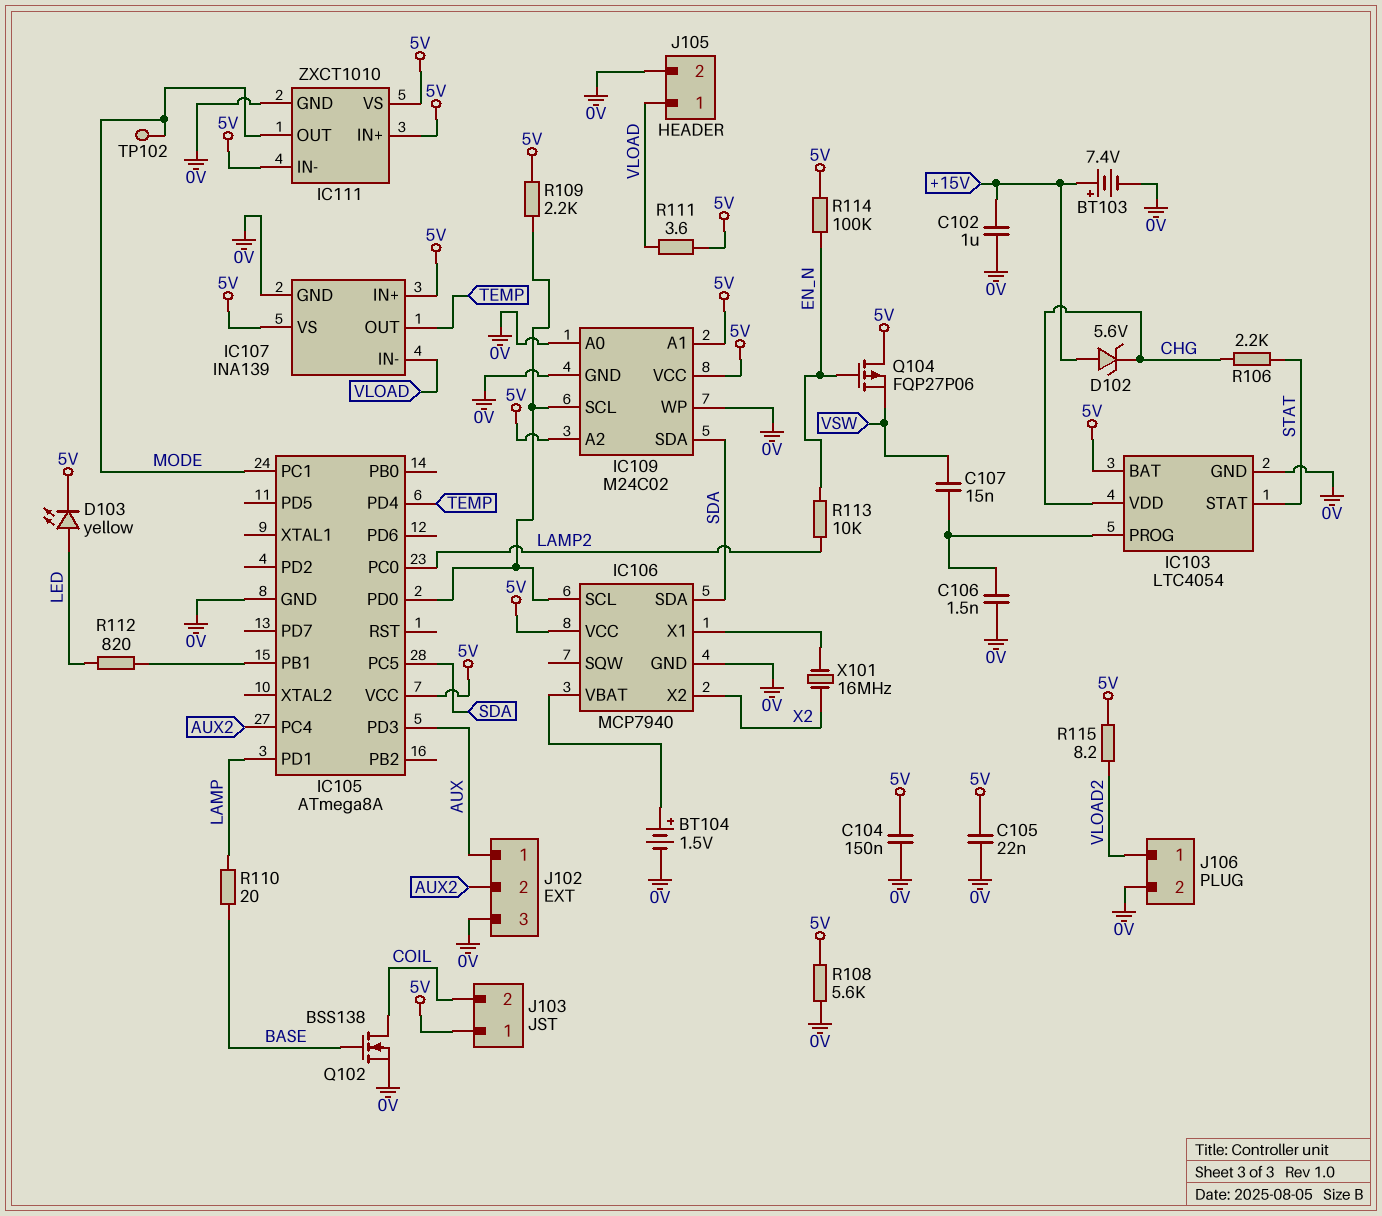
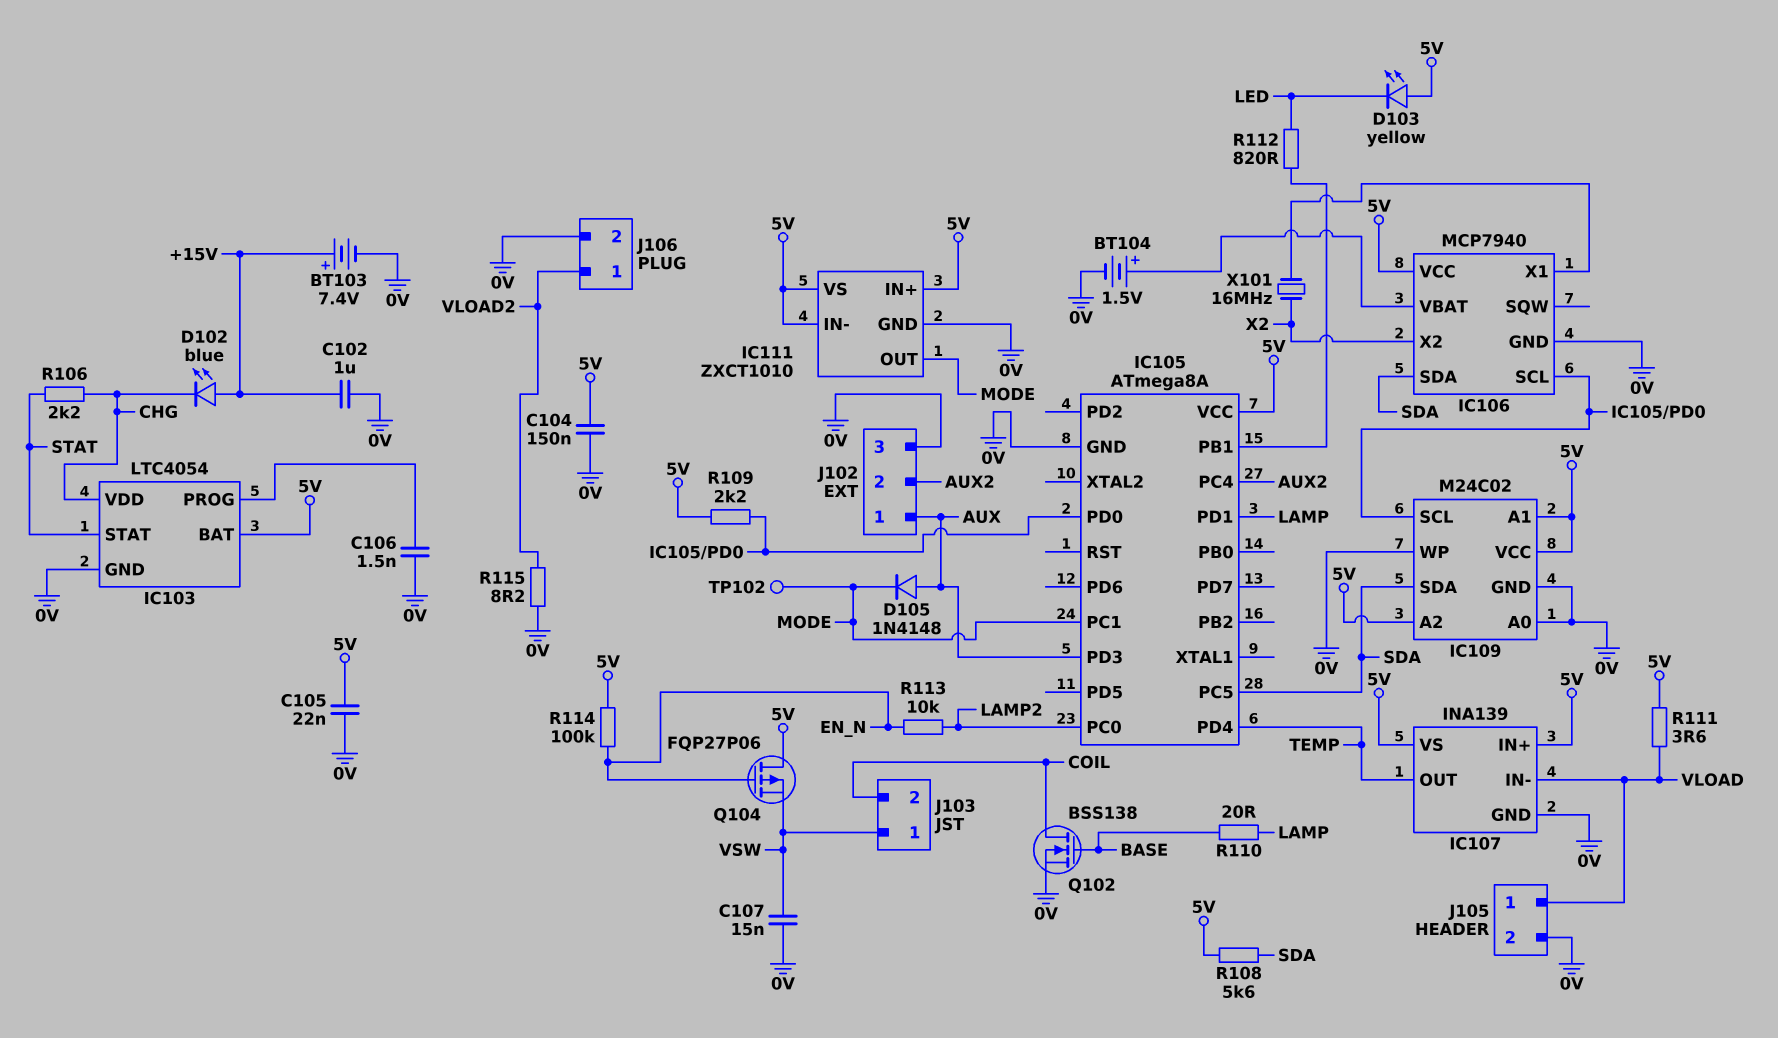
C107: 15nF (IC103/PROG, VSW) -> 15nF (0V, VSW)
D102: zener 5.6V (A +15V, K CHG) -> LED blue (A +15V, K CHG)
D103: LED yellow (A LED, K 5V) -> LED yellow (A 5V, K LED)
D105: none -> diode 1N4148 (A AUX, K MODE)
J103 pin 1: 5V -> VSW
R108: 5.6k (0V, 5V) -> 5.6k (5V, SDA)
R115: 8.2 (5V, VLOAD2) -> 8.2 (0V, VLOAD2)

